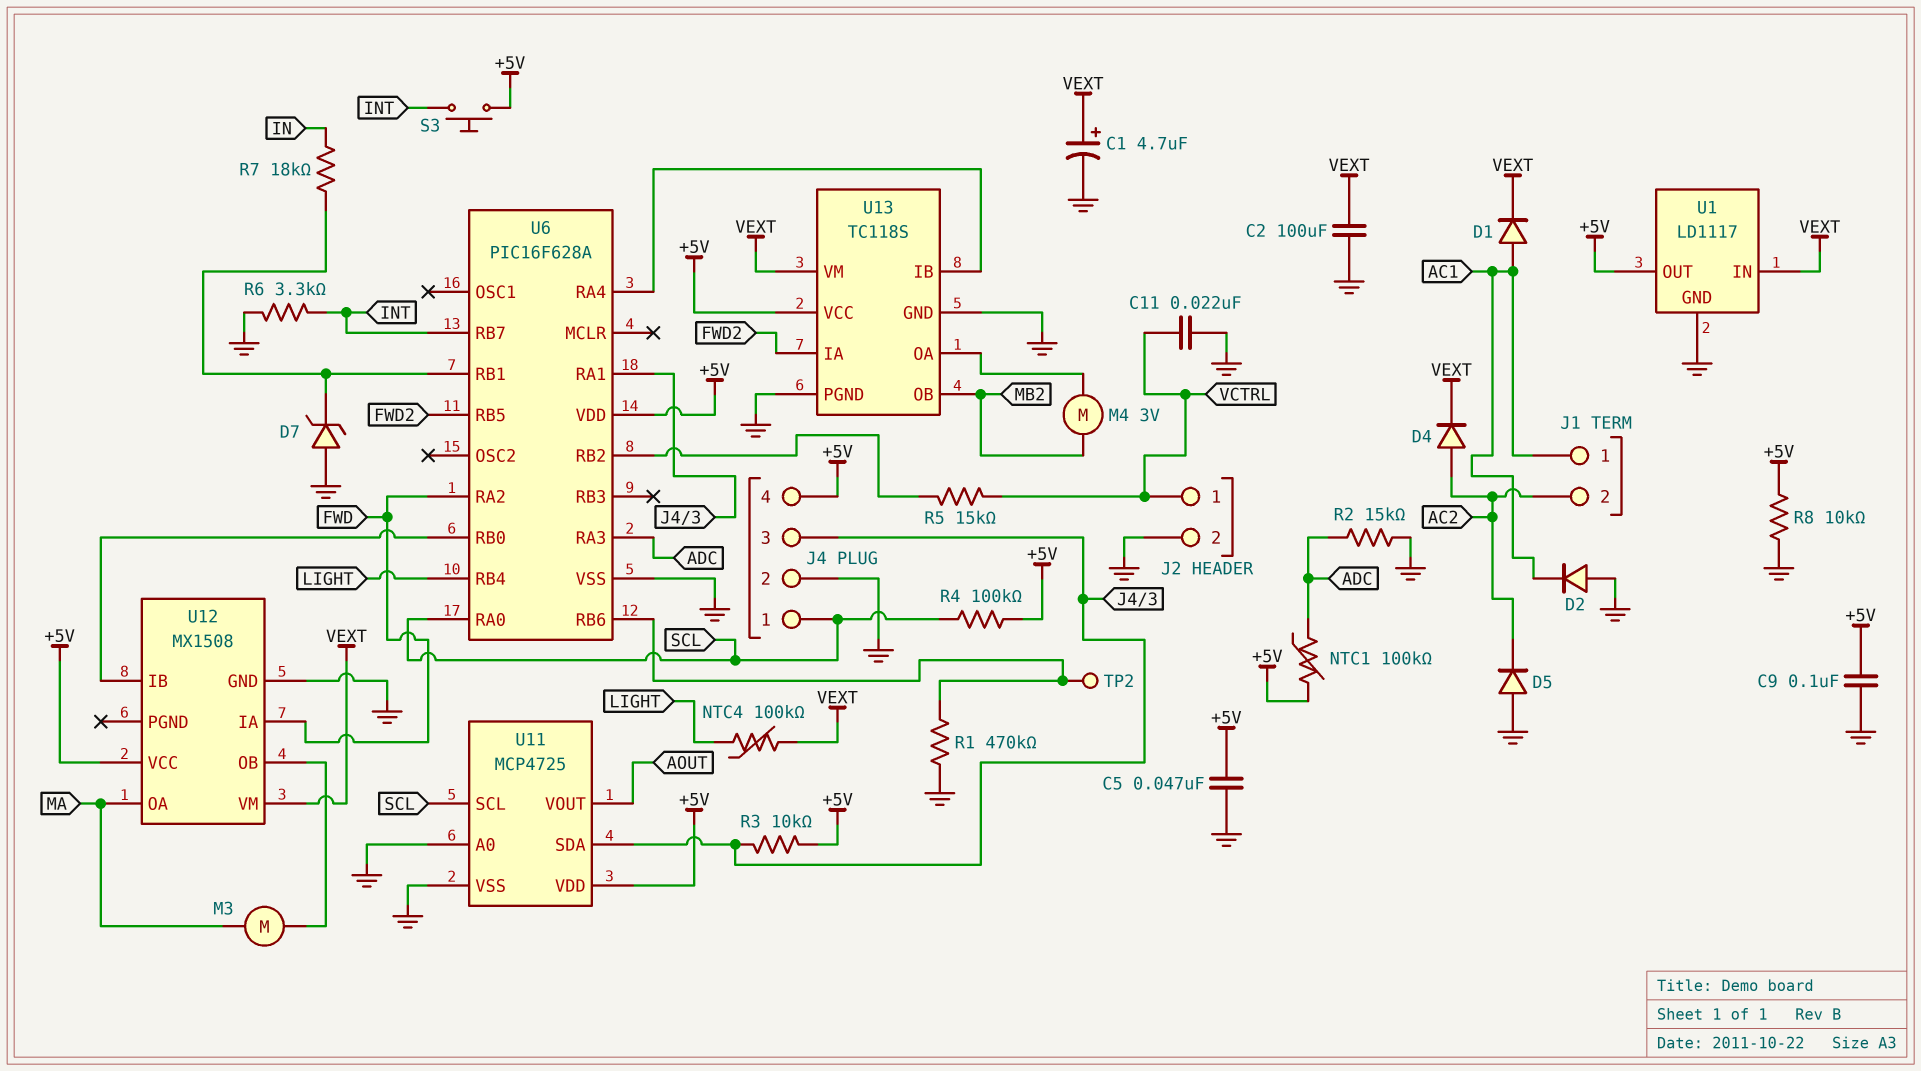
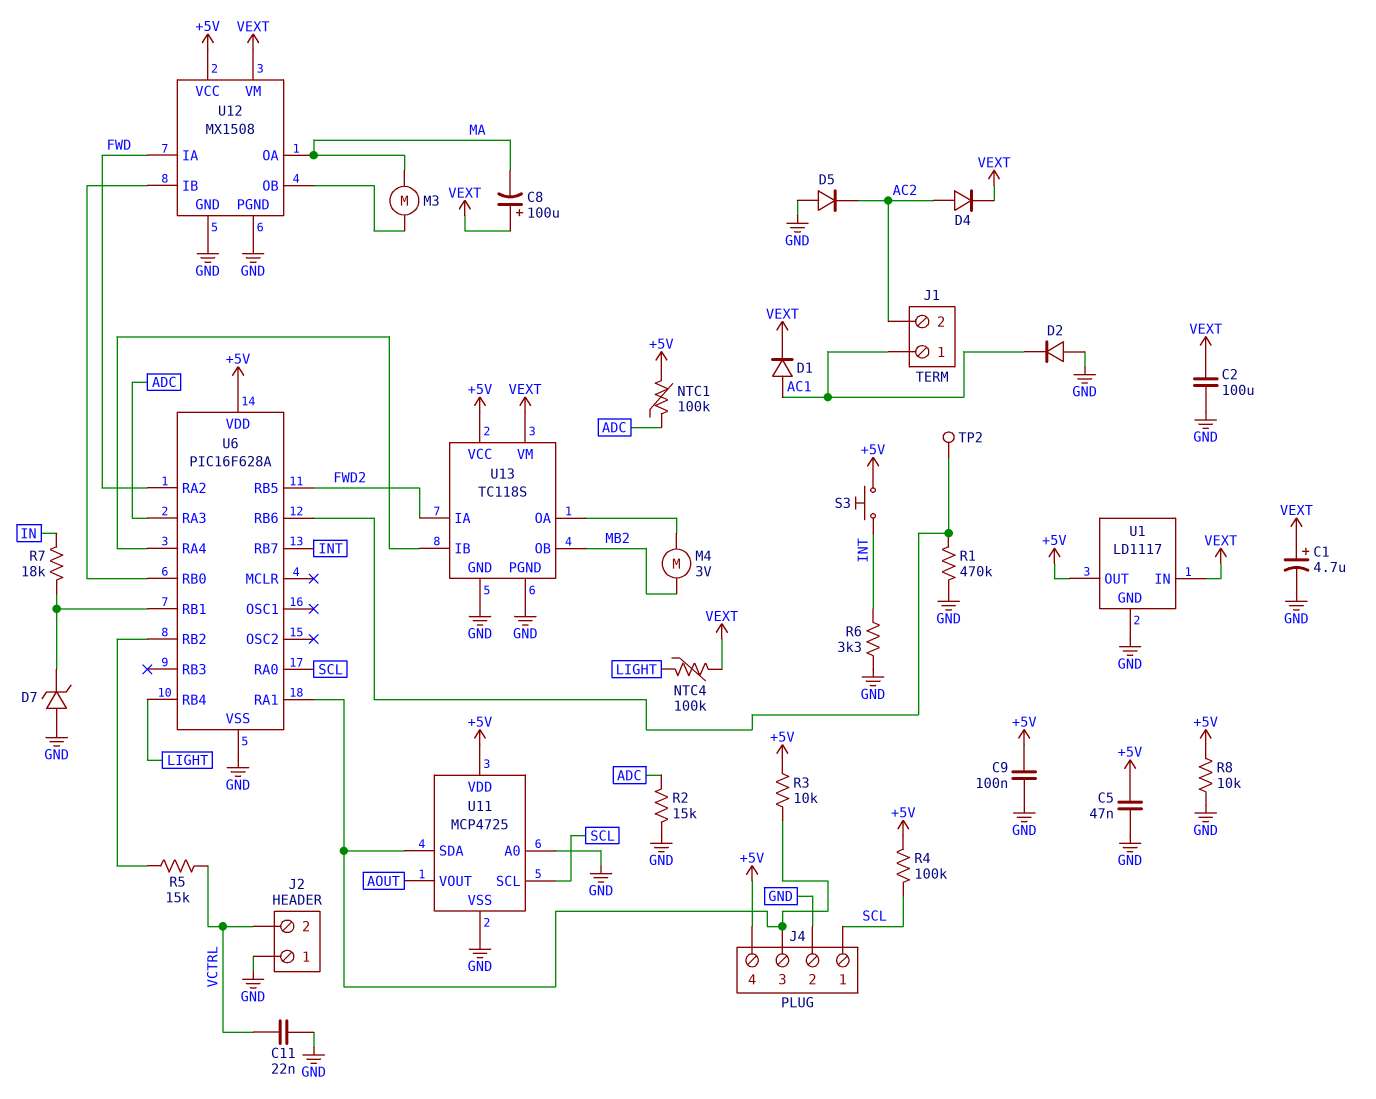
C8: none -> 100uF (plus VEXT, minus MA)
J2 pin 1: VCTRL -> GND
J2 pin 2: GND -> VCTRL
U12 pin PGND: none -> GND

